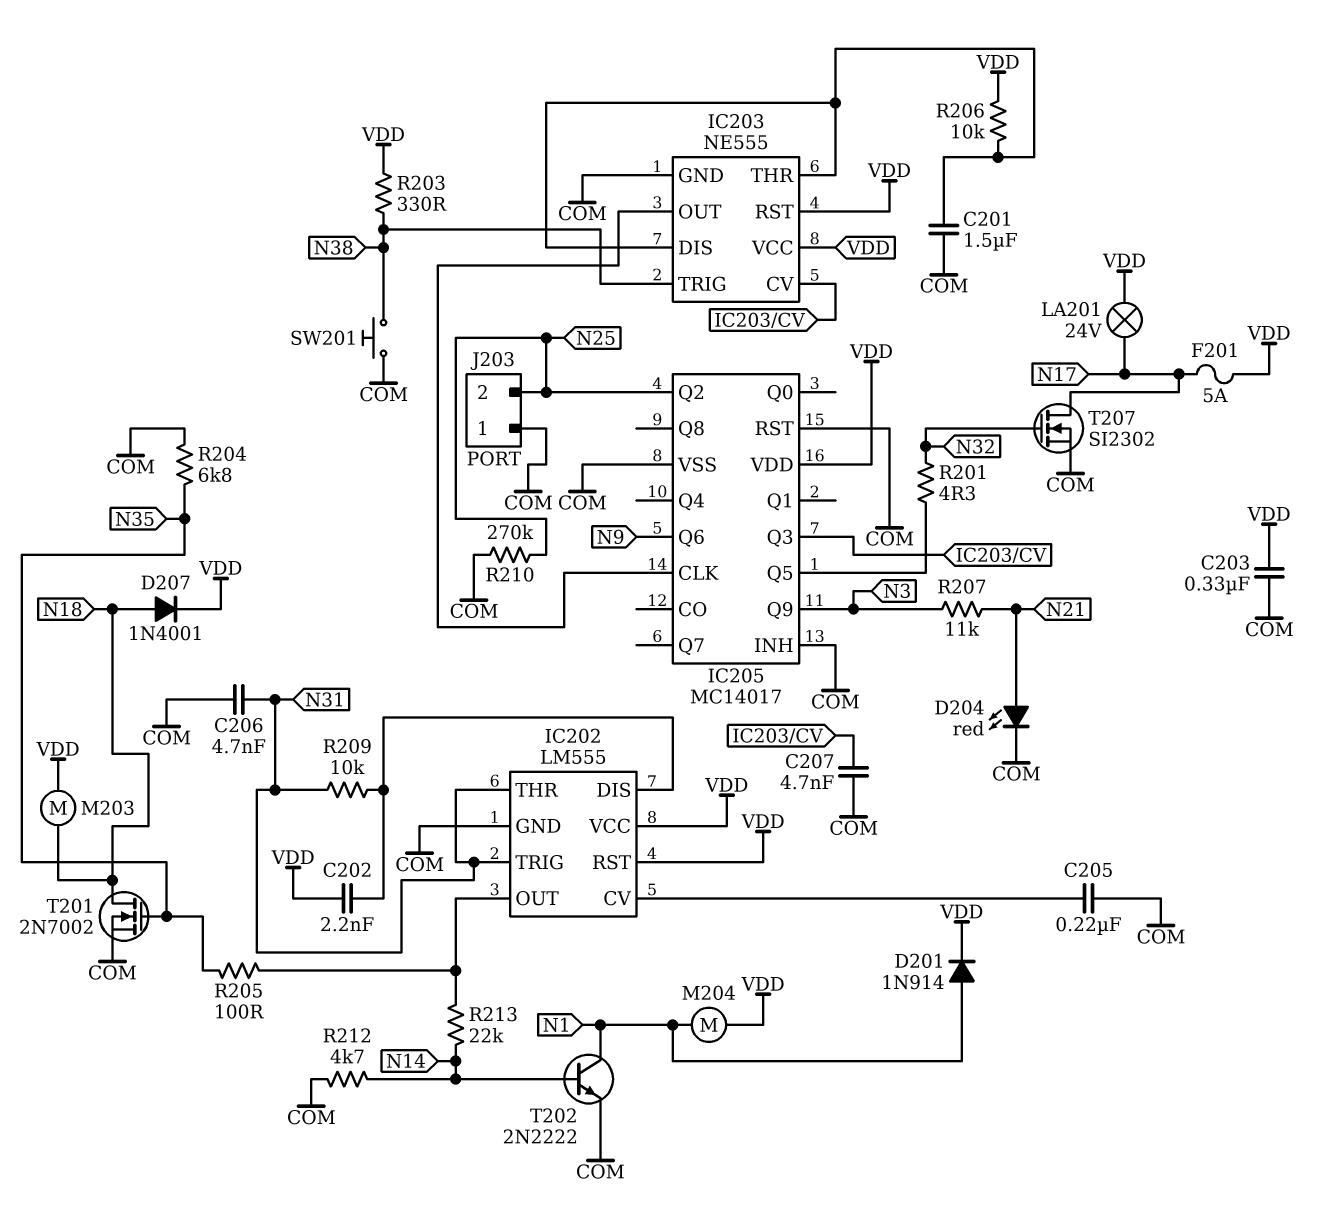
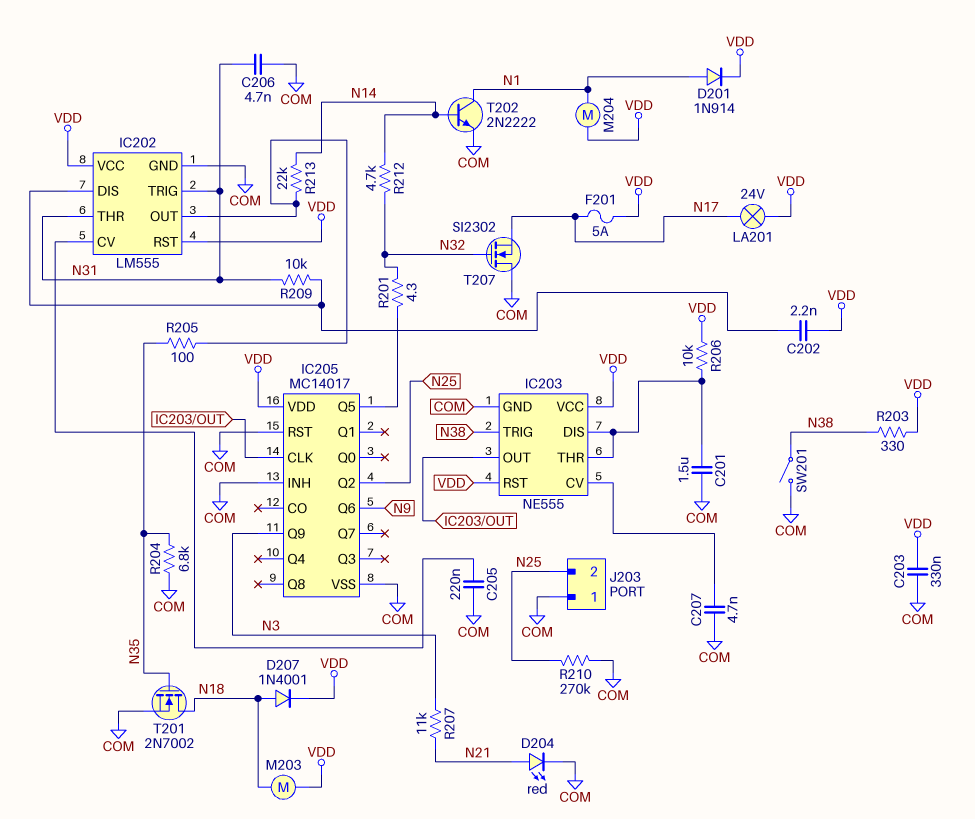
IC205 pin Q3: IC203/CV -> none
R212: 4.7k (COM, N14) -> 4.7k (N14, N32)
SW201: button (COM, N38) -> switch (COM, N38)
T207: NMOS SI2302 (G N32, D N17, S COM) -> NMOS SI2302 (G N32, D COM, S N17)

